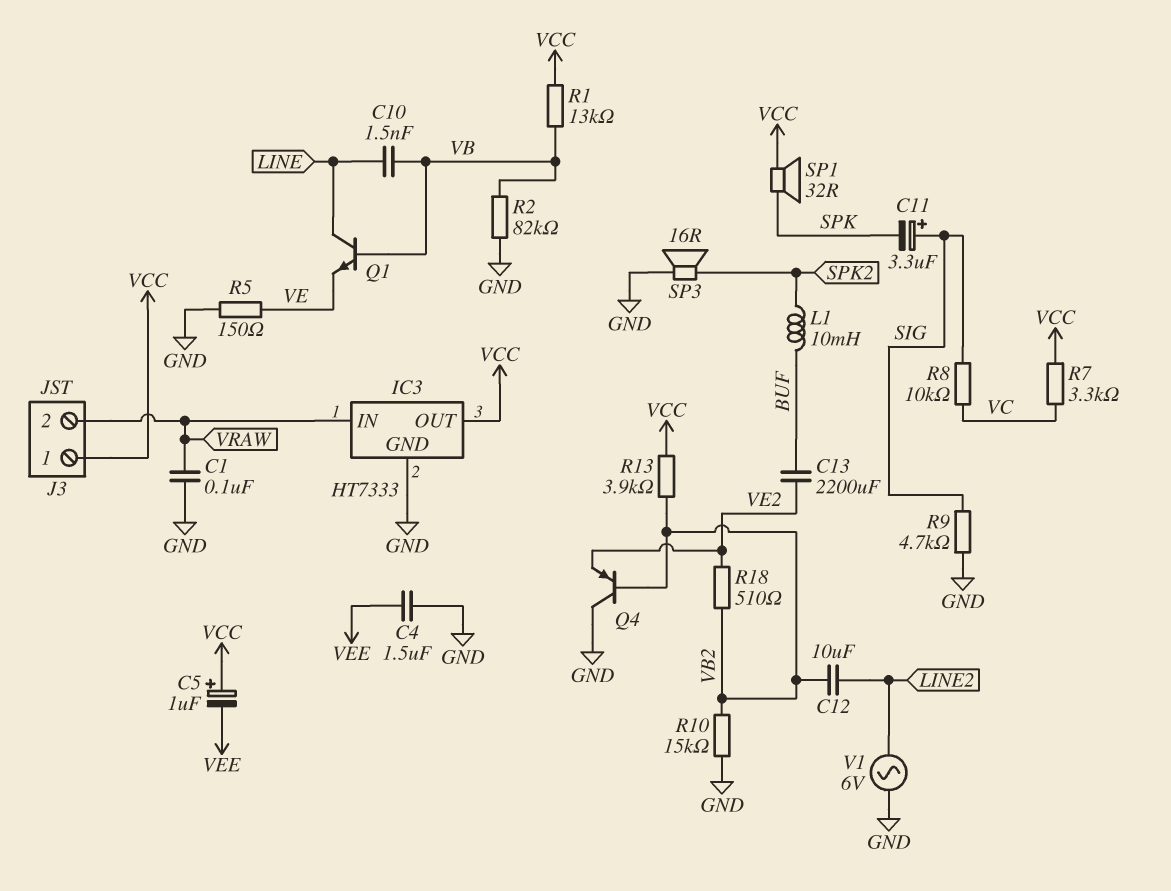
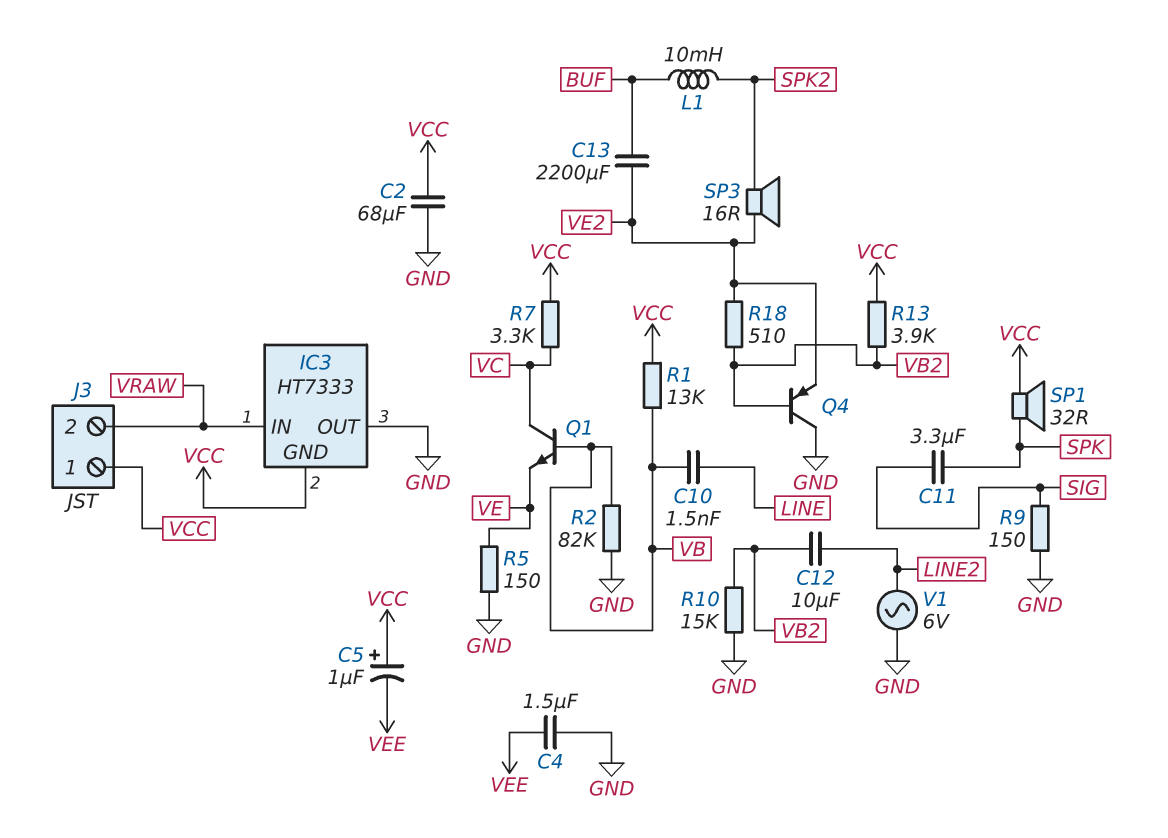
C1: 100nF (GND, VRAW) -> none
C2: none -> 68uF (GND, VCC)
C11: 3.3uF (plus SIG, minus SPK) -> 3.3uF (SIG, SPK)
IC3 pin GND: GND -> VCC
IC3 pin OUT: VCC -> GND
Q1: NPN (B VB, C LINE, E VE) -> NPN (B VB, C VC, E VE)
R8: 10k (SIG, VC) -> none
R9: 4.7k (GND, SIG) -> 150 (GND, SIG)
SP3: speaker 16R (GND, SPK2) -> speaker 16R (SPK2, VE2)

